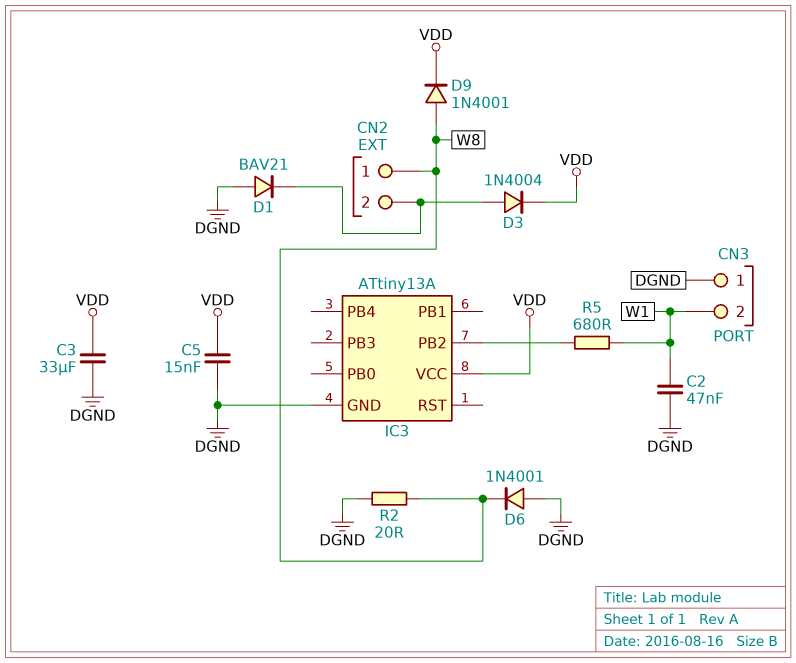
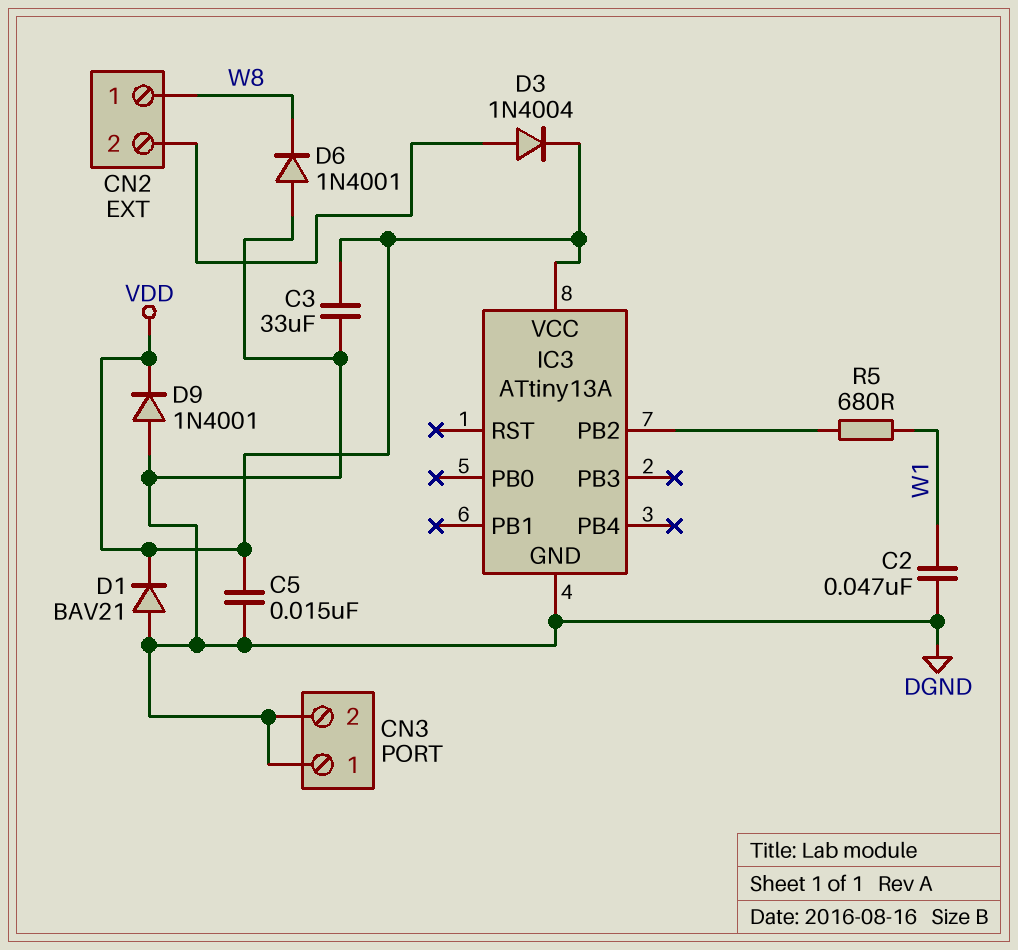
CN3 pin 2: W1 -> DGND
D1: diode BAV21 (A DGND, K CN2/2) -> diode BAV21 (A DGND, K VDD)
D9: diode 1N4001 (A W8, K VDD) -> diode 1N4001 (A DGND, K VDD)
R2: 20 (DGND, W8) -> none

